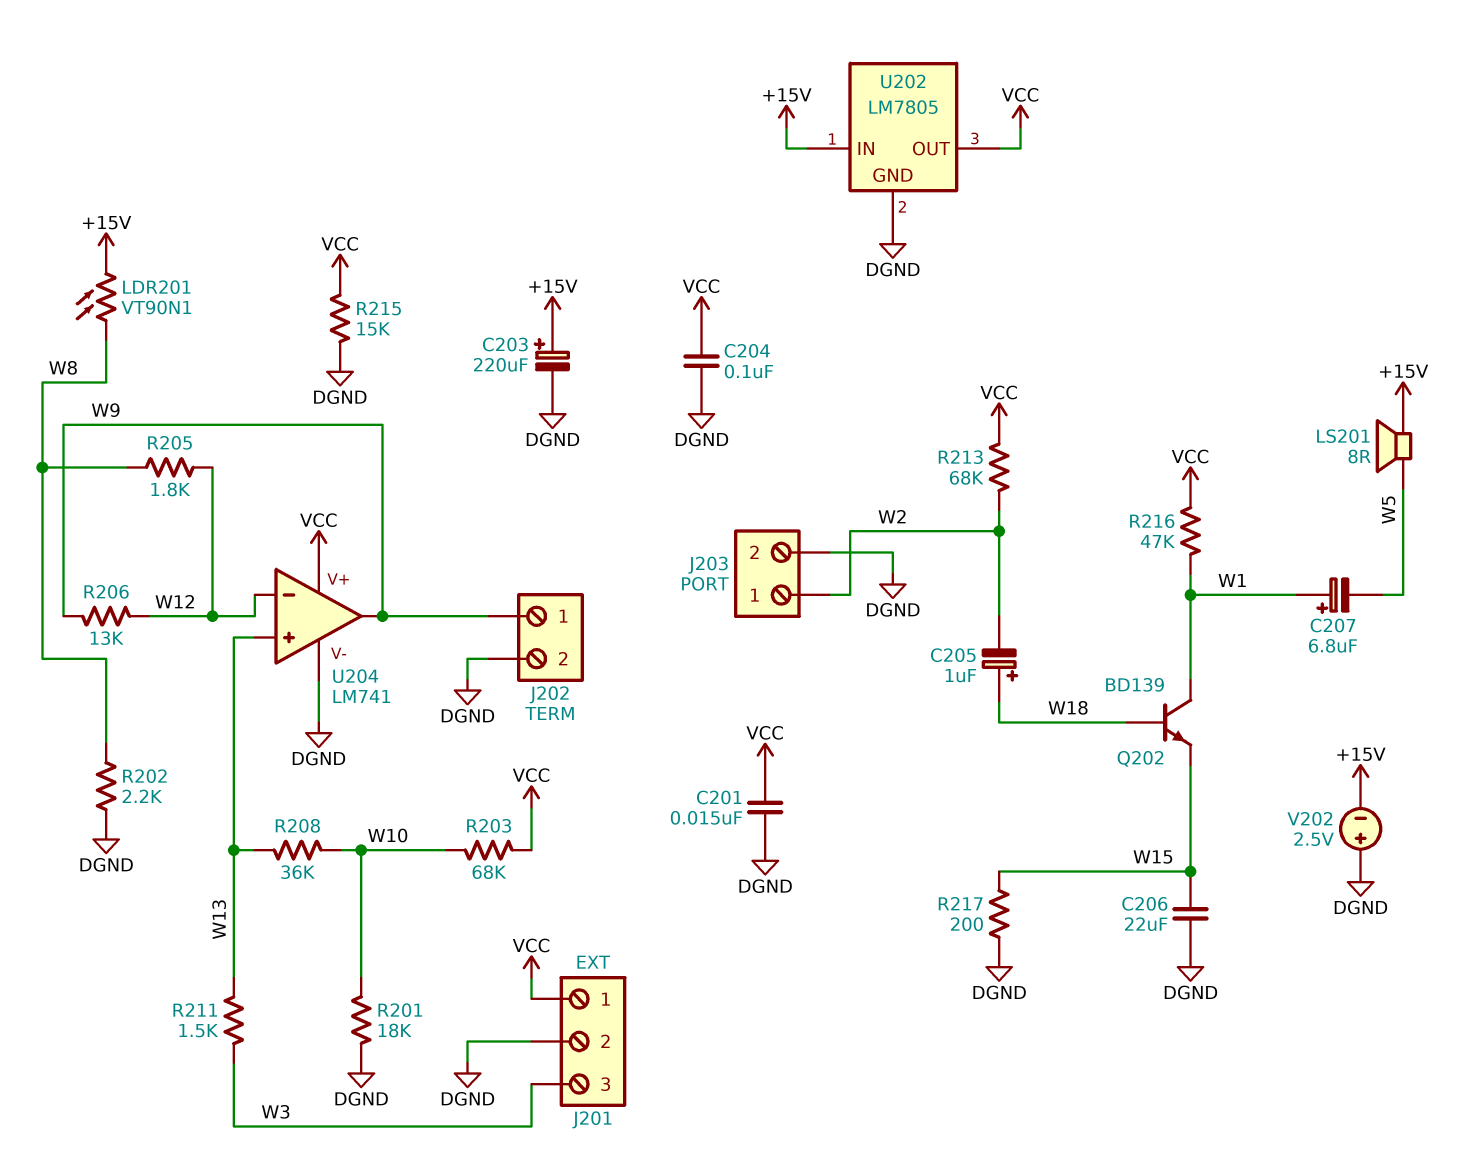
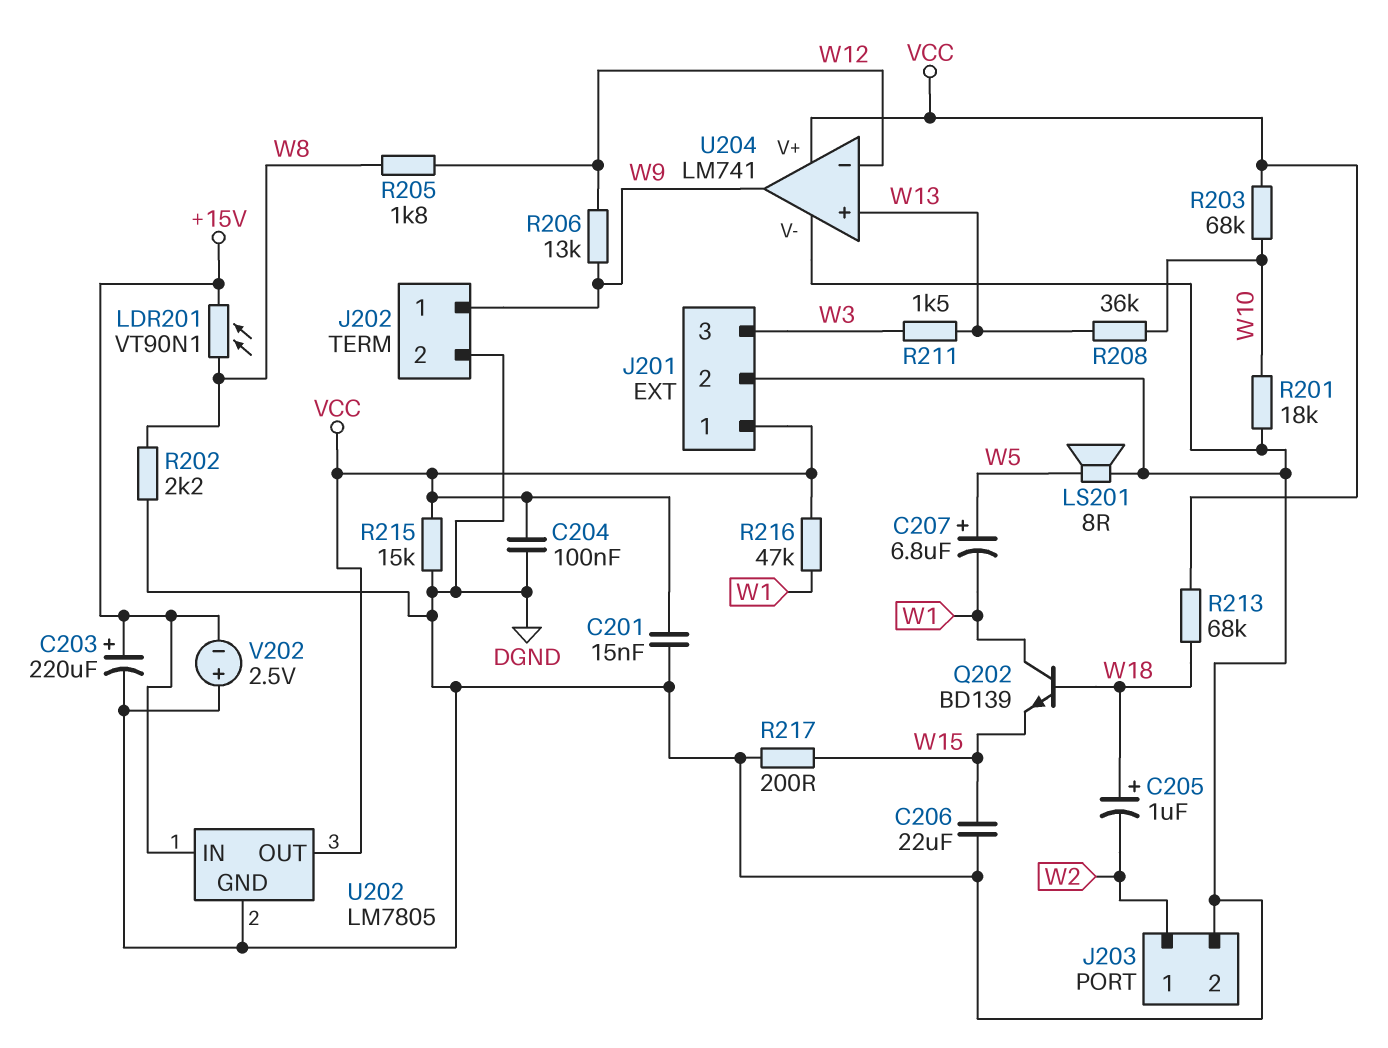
C207: 6.8uF (plus W1, minus W5) -> 6.8uF (plus W5, minus W1)
LS201: speaker 8R (+15V, W5) -> speaker 8R (DGND, W5)
R213: 68k (VCC, W2) -> 68k (VCC, W18)

